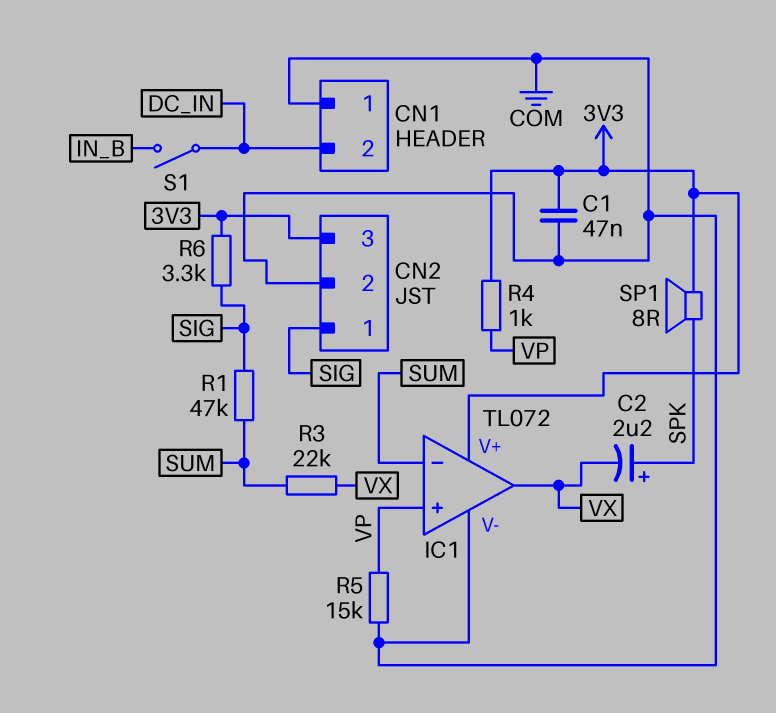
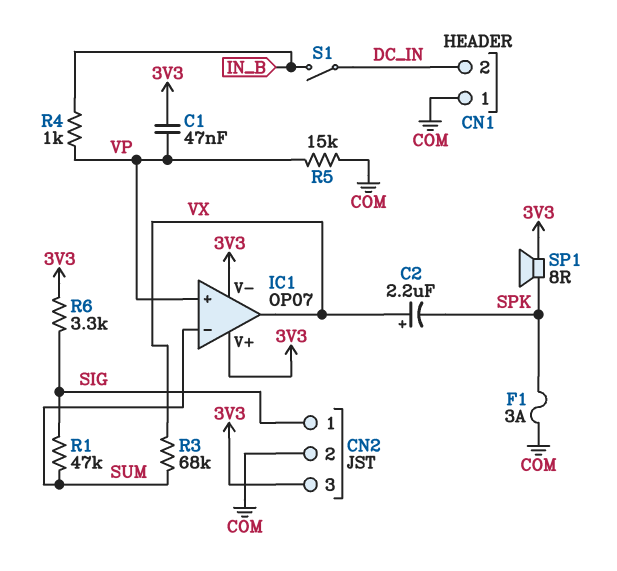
C1: 47nF (3V3, COM) -> 47nF (3V3, VP)
C2: 2.2uF (plus SPK, minus VX) -> 2.2uF (plus VX, minus SPK)
F1: none -> 3A (COM, SPK)
IC1: TL072 -> OP07
IC1 pin V-: COM -> 3V3
R3: 22k (SUM, VX) -> 68k (SUM, VX)
R4: 1k (3V3, VP) -> 1k (IN_B, VP)

